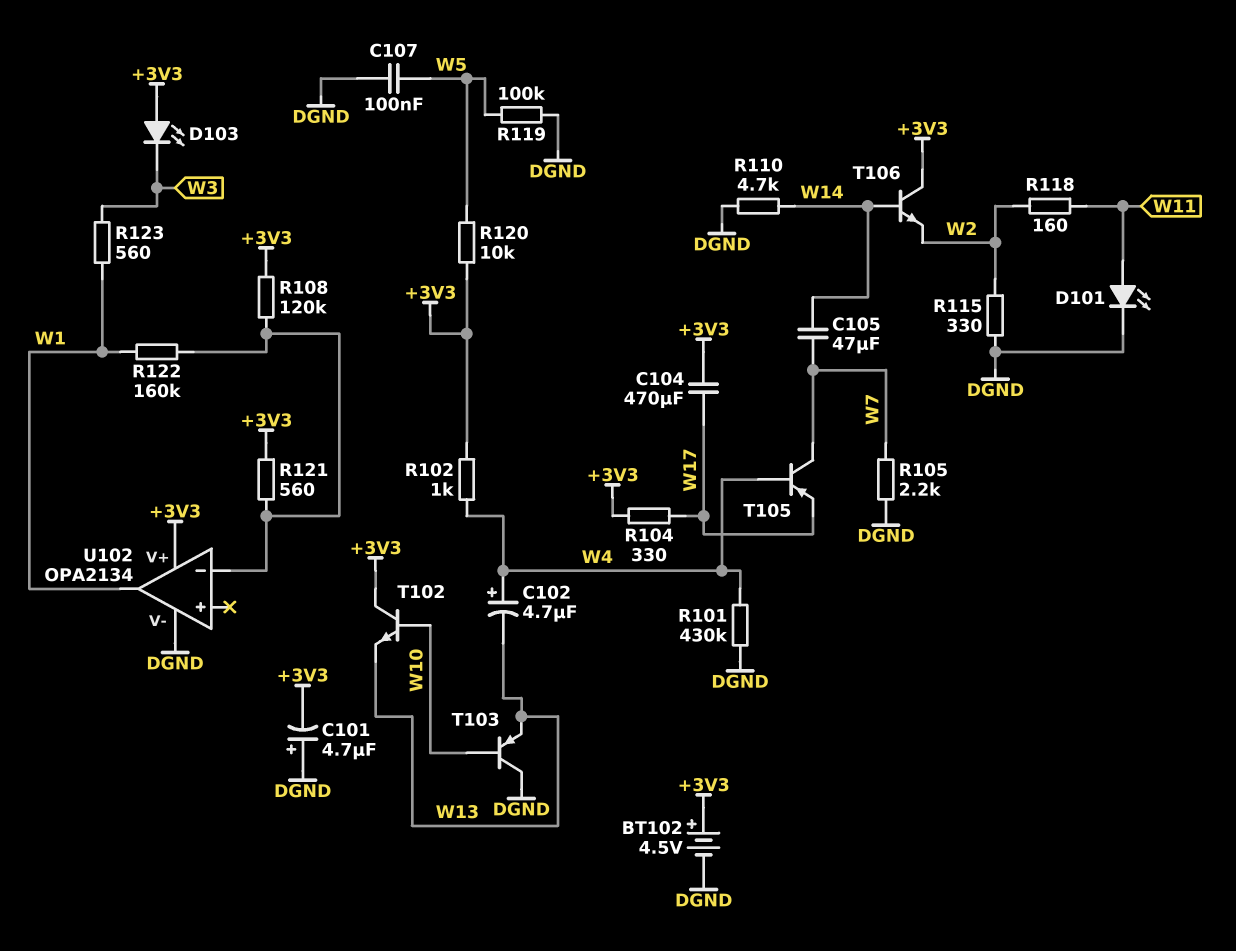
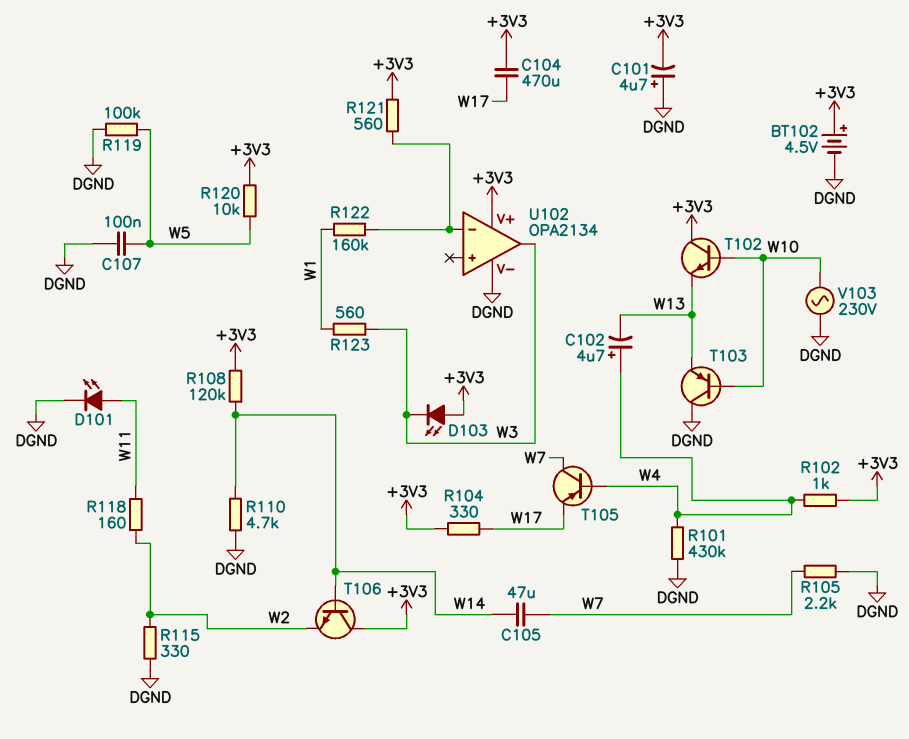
R108: 120k (+3V3, U102/in-) -> 120k (+3V3, W14)
U102 pin out: W1 -> W3
V103: none -> AC 230V (DGND, W10)

